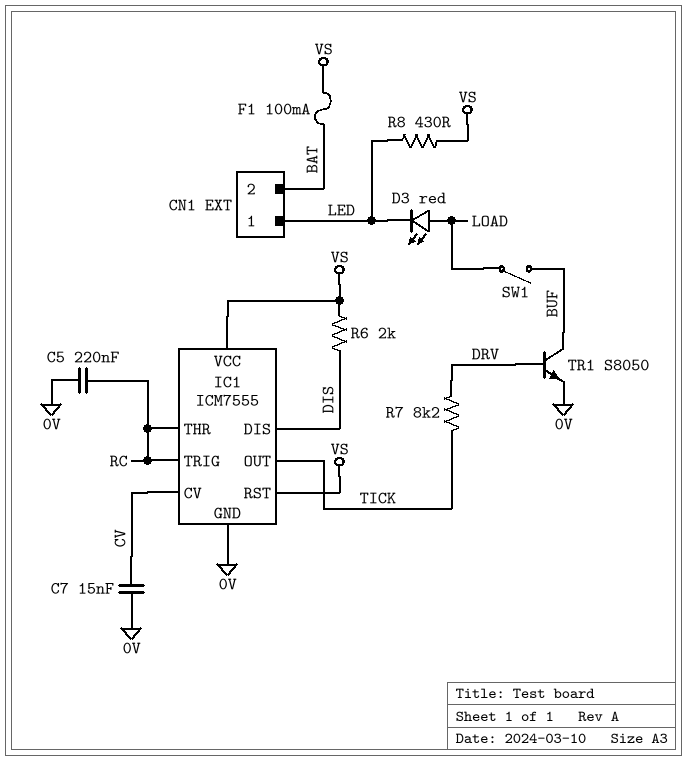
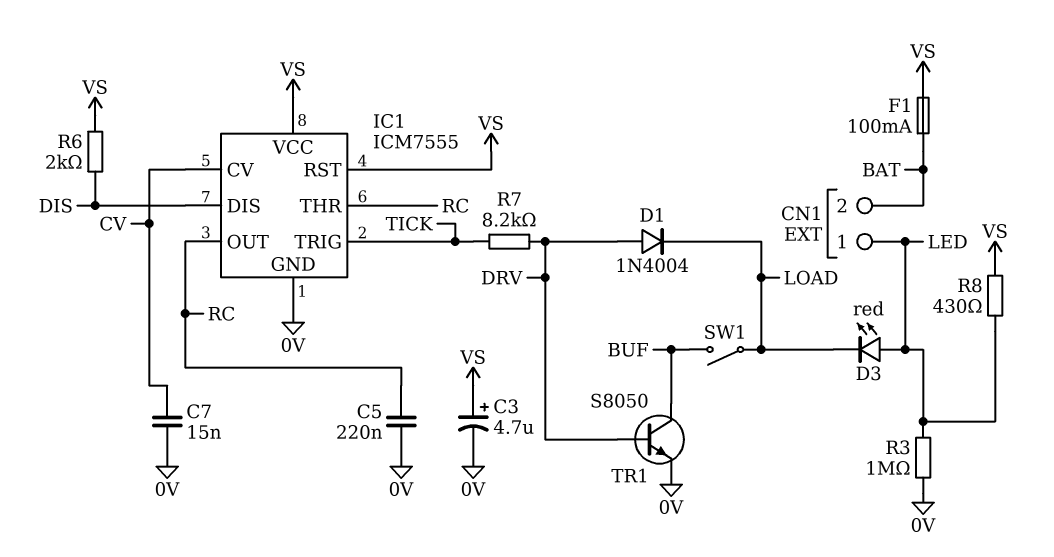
C3: none -> 4.7uF (plus VS, minus 0V)
D1: none -> diode 1N4004 (A DRV, K LOAD)
D3: LED red (A LOAD, K LED) -> LED red (A LED, K LOAD)
IC1 pin OUT: TICK -> RC
IC1 pin TRIG: RC -> TICK
R3: none -> 1M (0V, LED)

